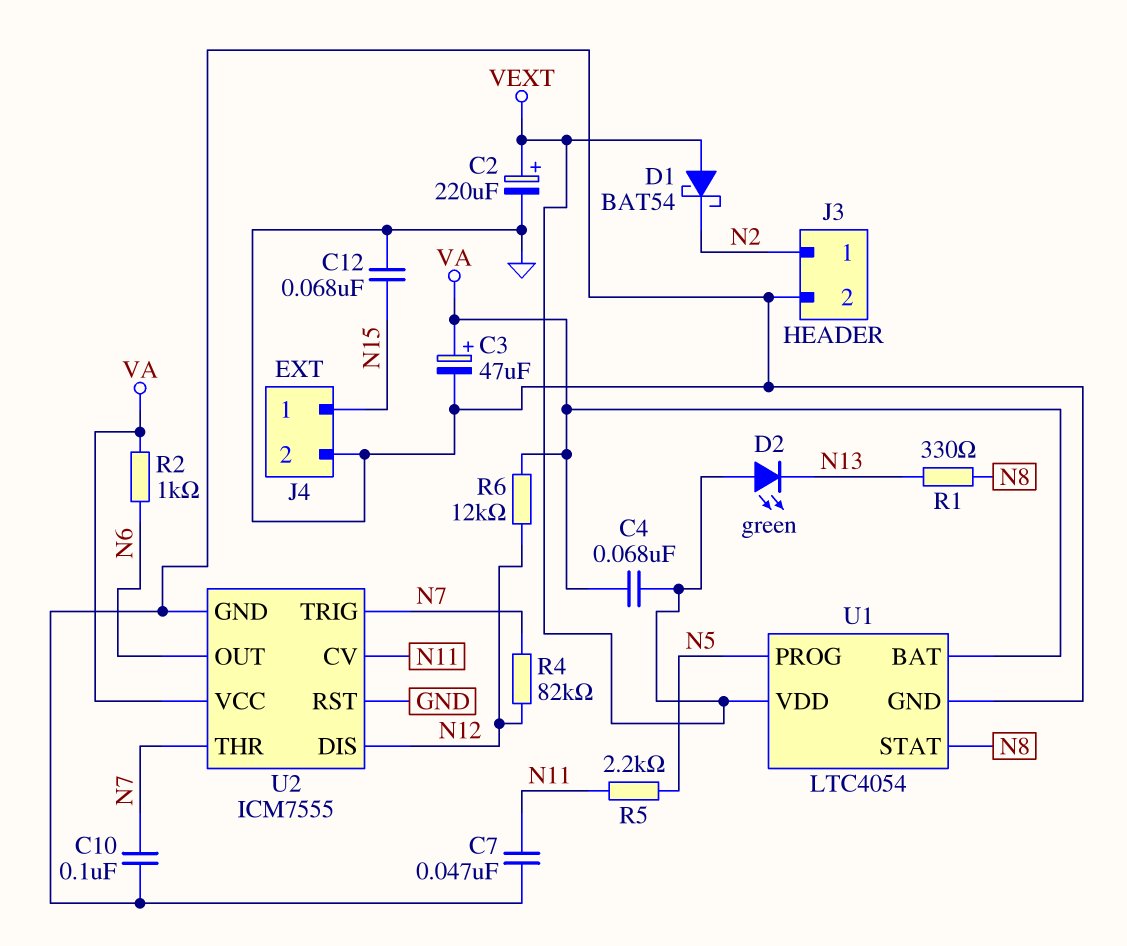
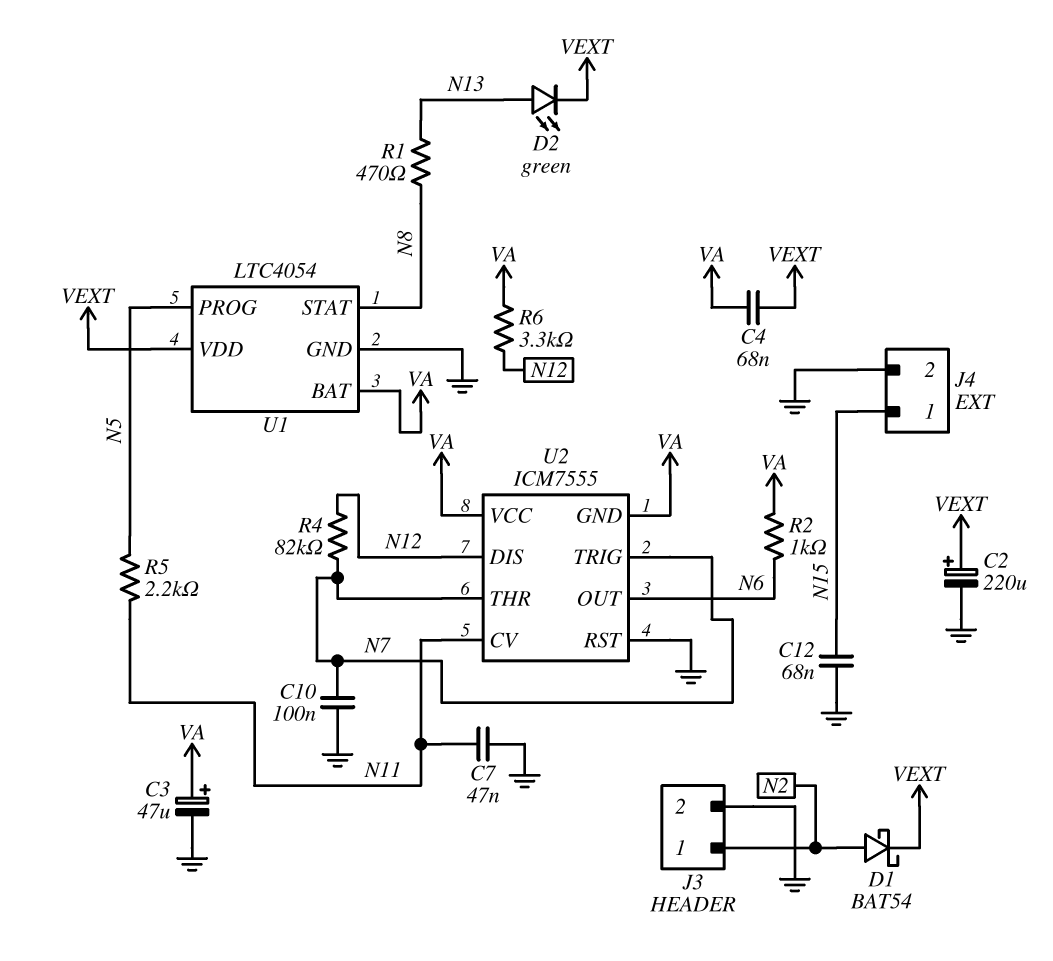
D1: schottky BAT54 (A VEXT, K N2) -> schottky BAT54 (A N2, K VEXT)
D2: LED green (A VEXT, K N13) -> LED green (A N13, K VEXT)
R1: 330 (N8, N13) -> 470 (N8, N13)
R6: 12k (N12, VA) -> 3.3k (N12, VA)
U2 pin GND: GND -> VA

